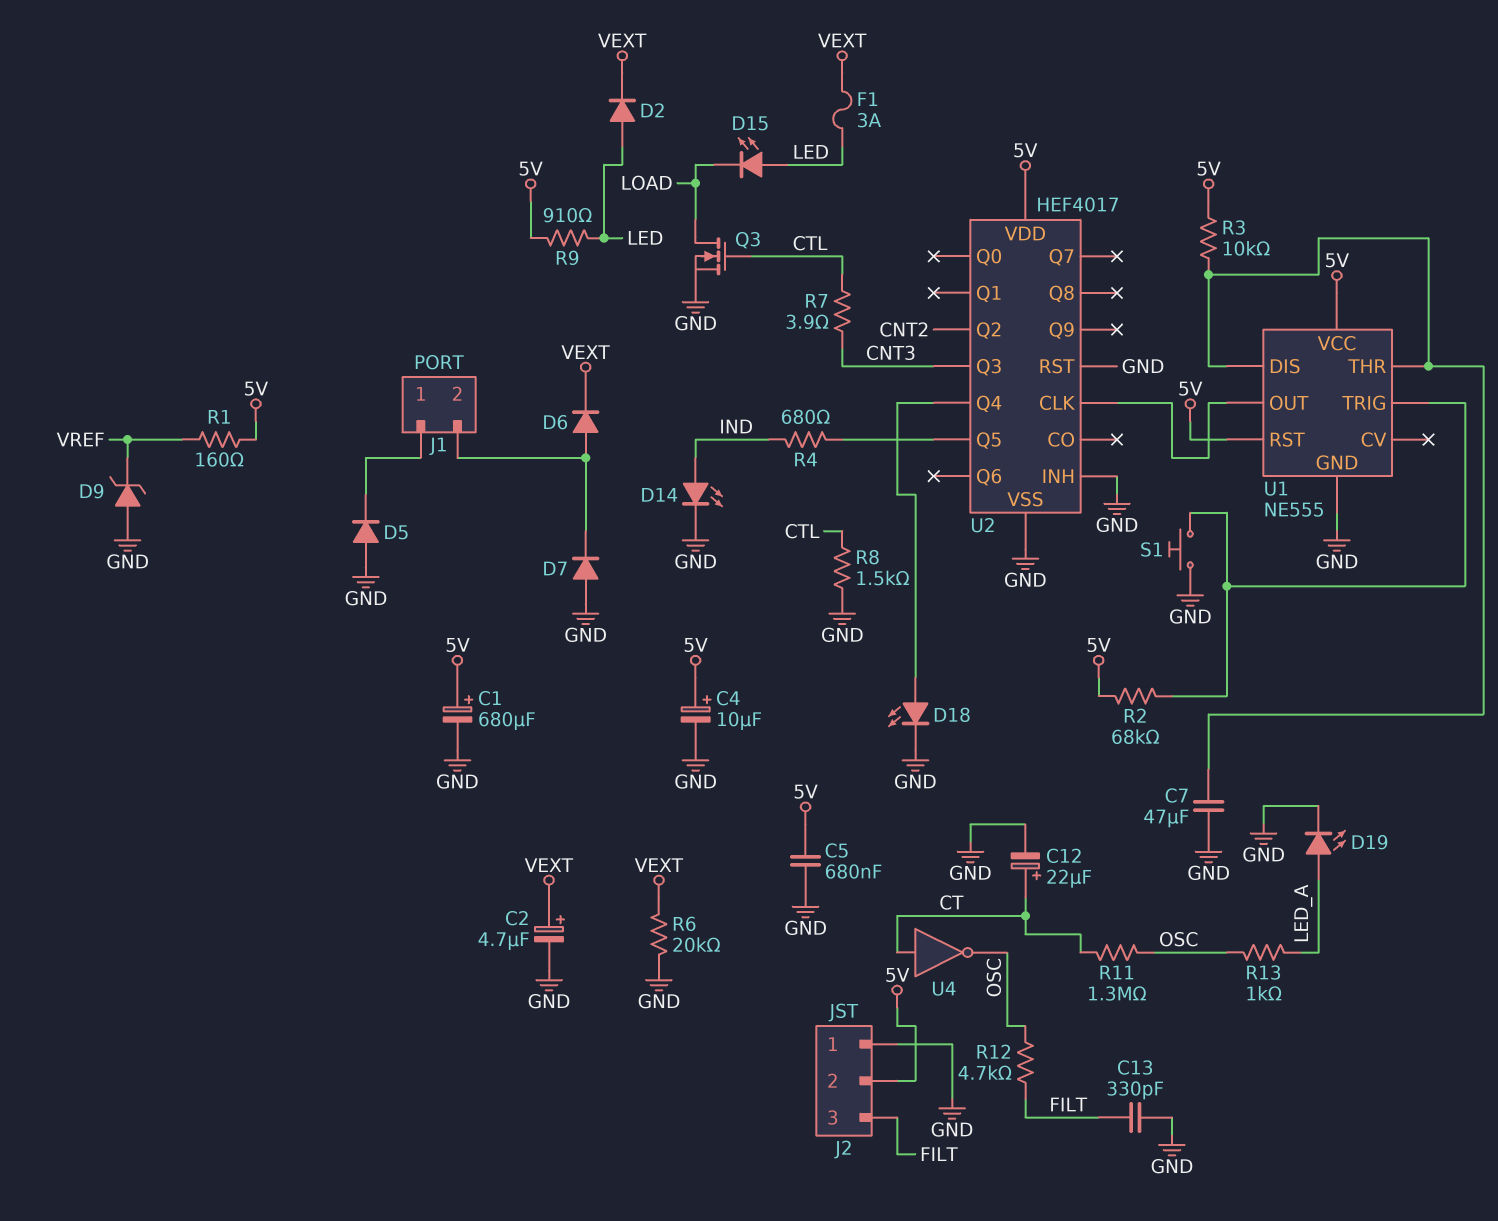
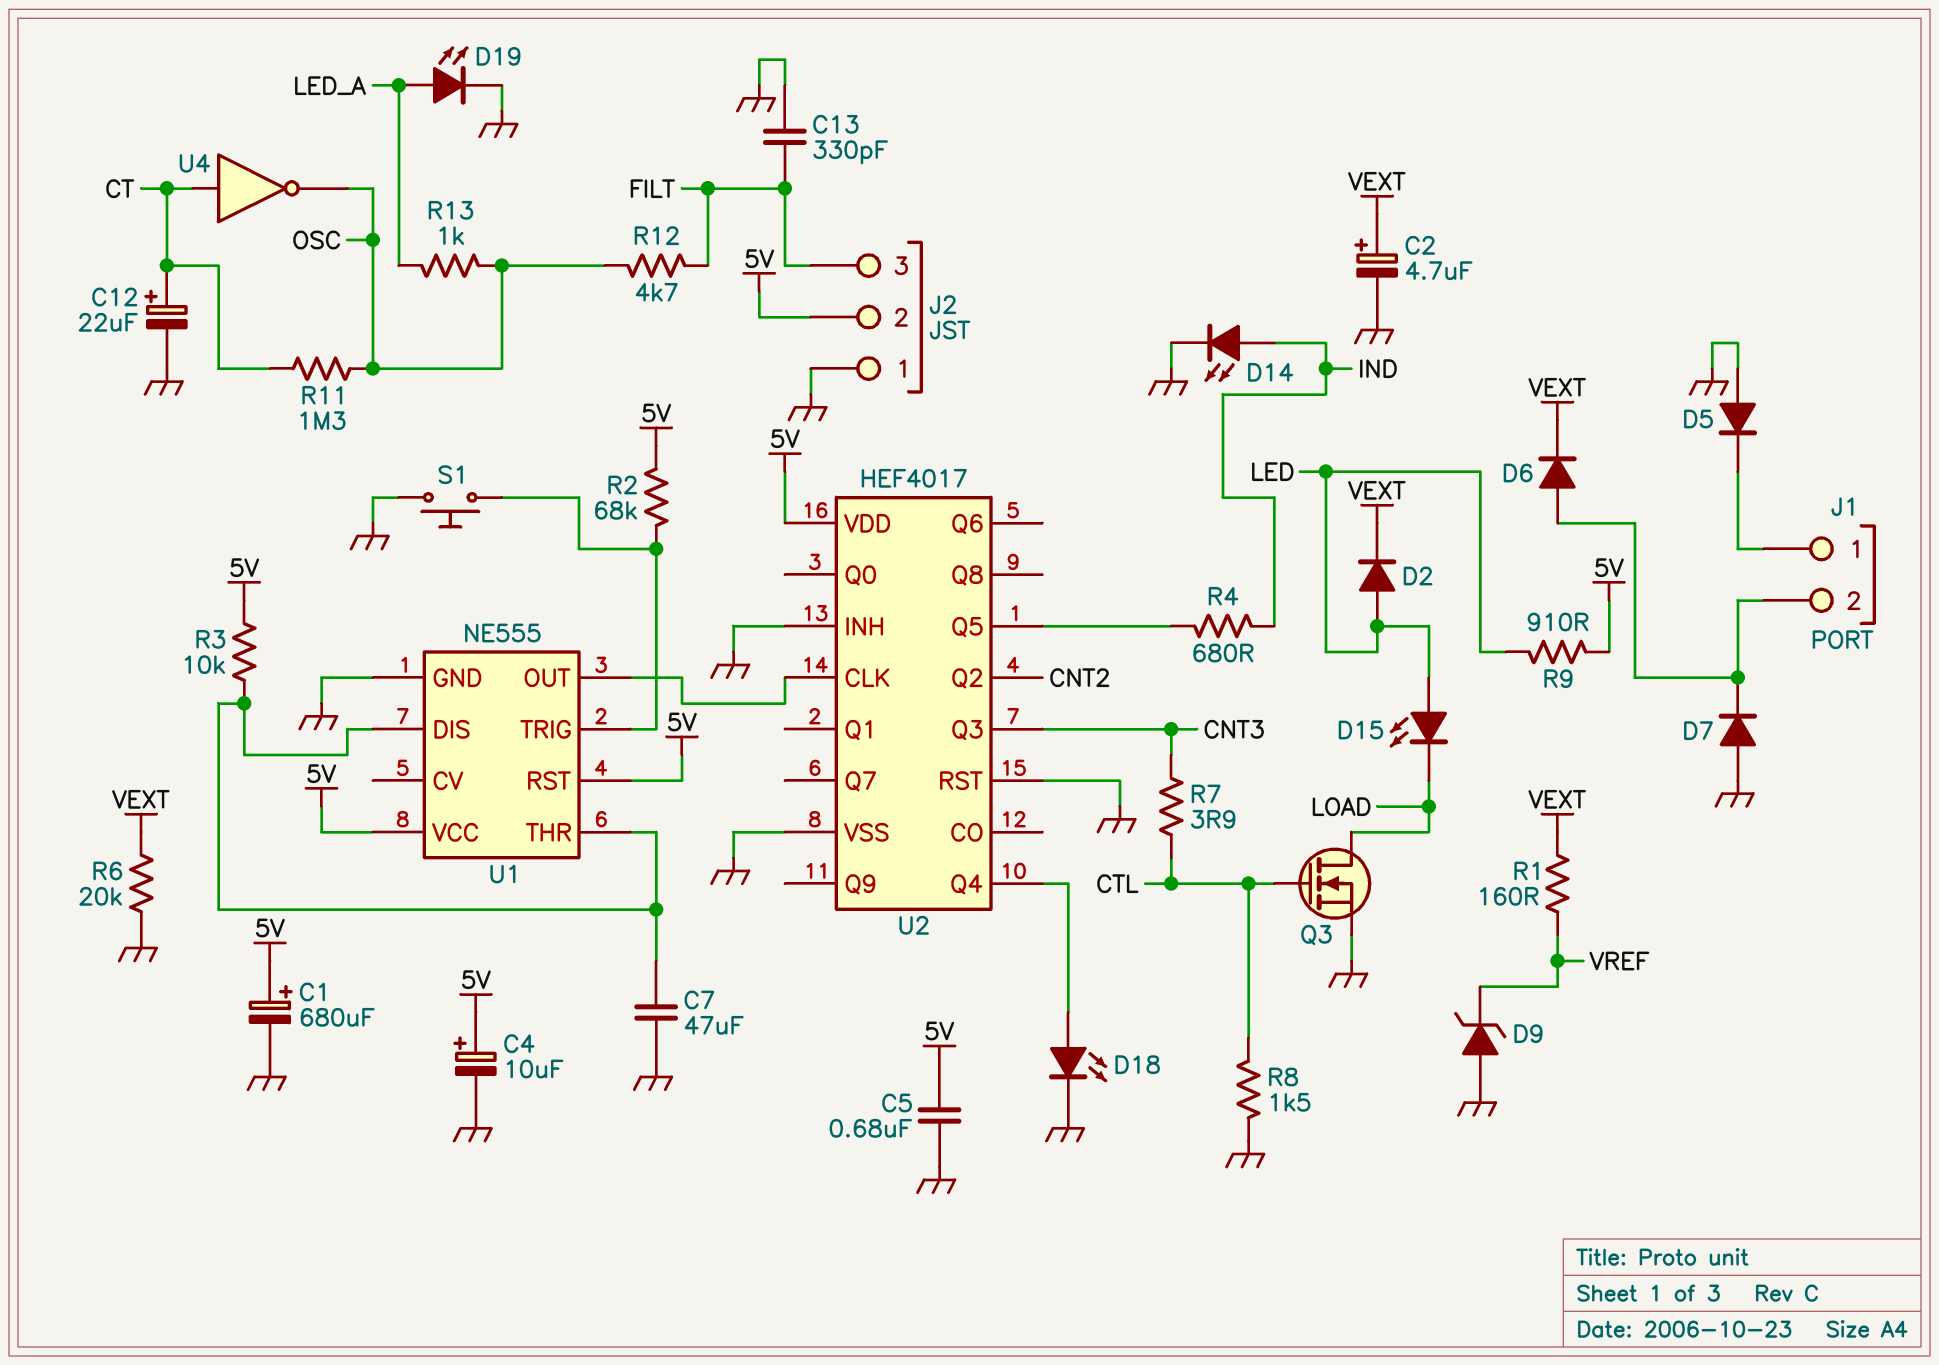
F1: 3A (LED, VEXT) -> none
R1: 160 (5V, VREF) -> 160 (VEXT, VREF)

